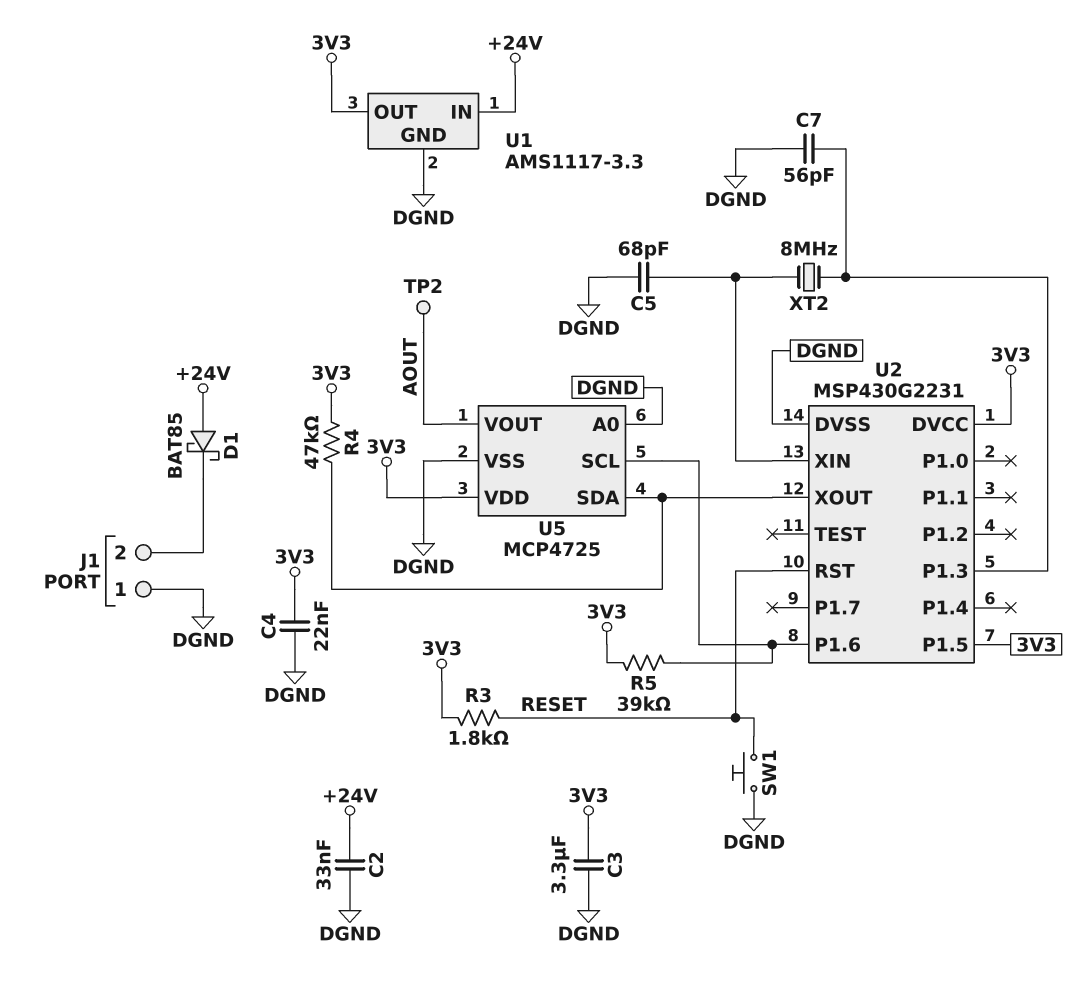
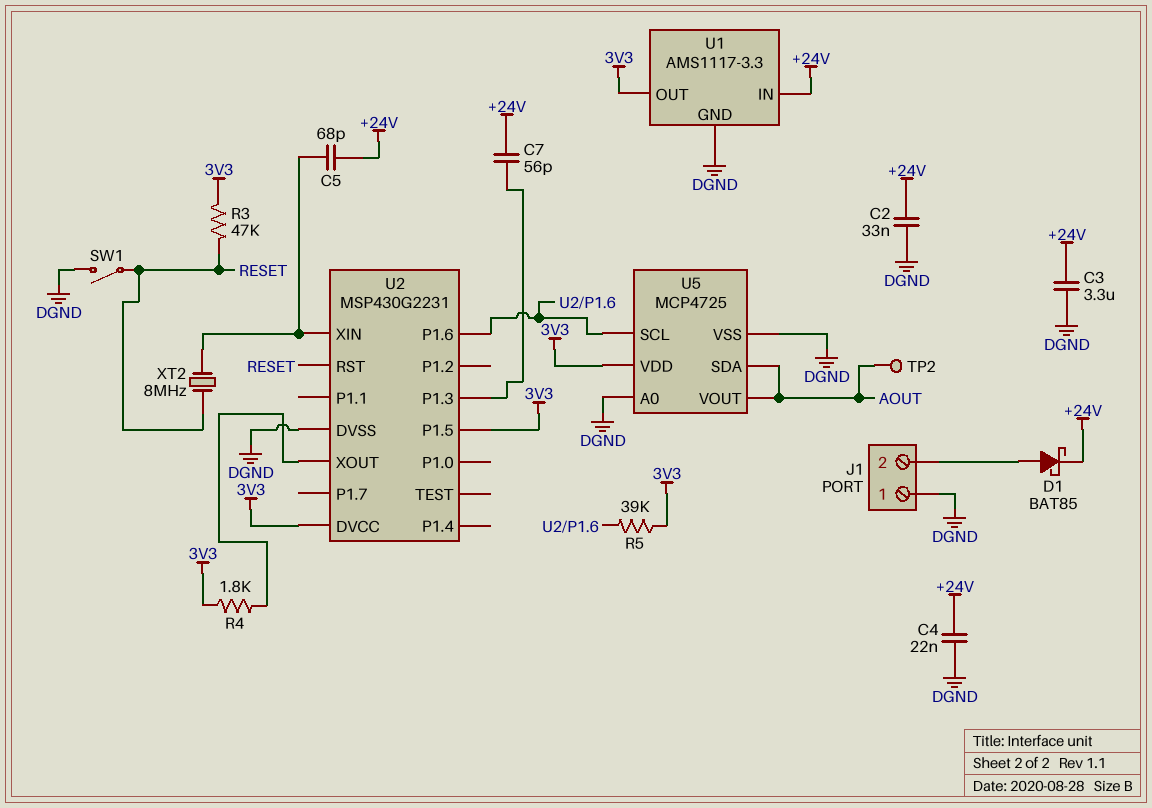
C3: 3.3uF (3V3, DGND) -> 3.3uF (+24V, DGND)
C4: 22nF (3V3, DGND) -> 22nF (+24V, DGND)
C5: 68pF (DGND, U2/XIN) -> 68pF (+24V, U2/XIN)
C7: 56pF (DGND, U2/P1.3) -> 56pF (+24V, U2/P1.3)
D1: schottky BAT85 (A +24V, K J1/2) -> schottky BAT85 (A J1/2, K +24V)
R3: 1.8k (3V3, RESET) -> 47k (3V3, RESET)
R4: 47k (3V3, U2/XOUT) -> 1.8k (3V3, U2/XOUT)
SW1: button (DGND, RESET) -> switch (DGND, RESET)
U5 pin SDA: U2/XOUT -> AOUT
XT2: 8MHz (U2/P1.3, U2/XIN) -> 8MHz (RESET, U2/XIN)

